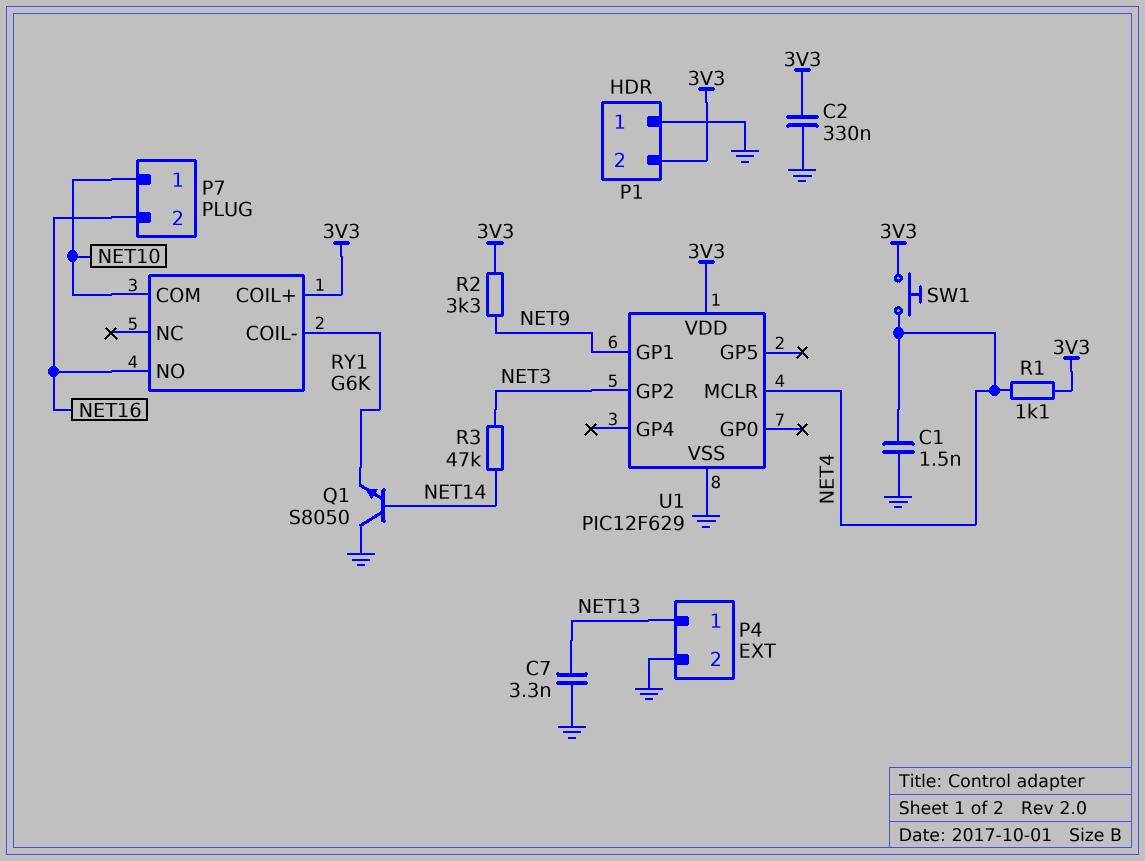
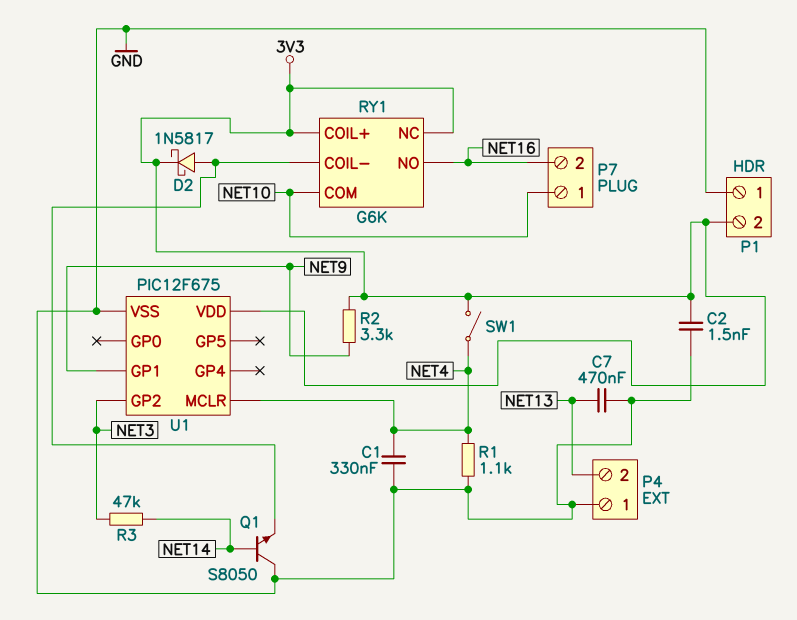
C1: 1.5nF (GND, NET4) -> 330nF (GND, NET4)
C2: 330nF (3V3, GND) -> 1.5nF (3V3, GND)
C7: 3.3nF (GND, NET13) -> 470nF (GND, NET13)
D2: none -> schottky 1N5817 (A RY1/COIL-, K 3V3)
P4 pin 1: NET13 -> GND
P4 pin 2: GND -> NET13
R1: 1.1k (3V3, NET4) -> 1.1k (GND, NET4)
RY1 pin NC: none -> 3V3
SW1: button (3V3, NET4) -> switch (3V3, NET4)
U1: PIC12F629 -> PIC12F675

